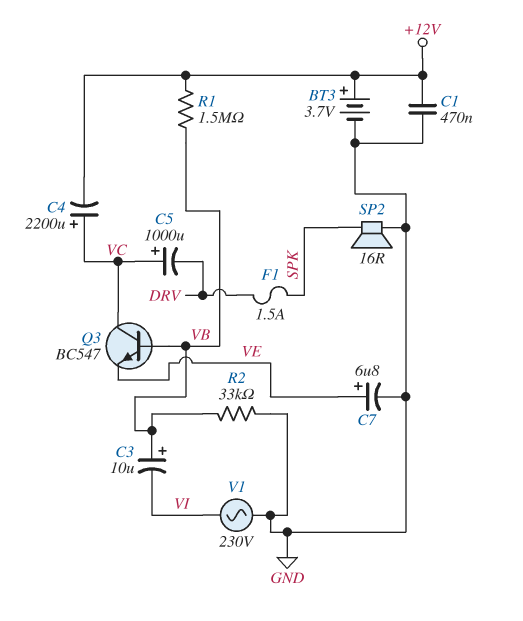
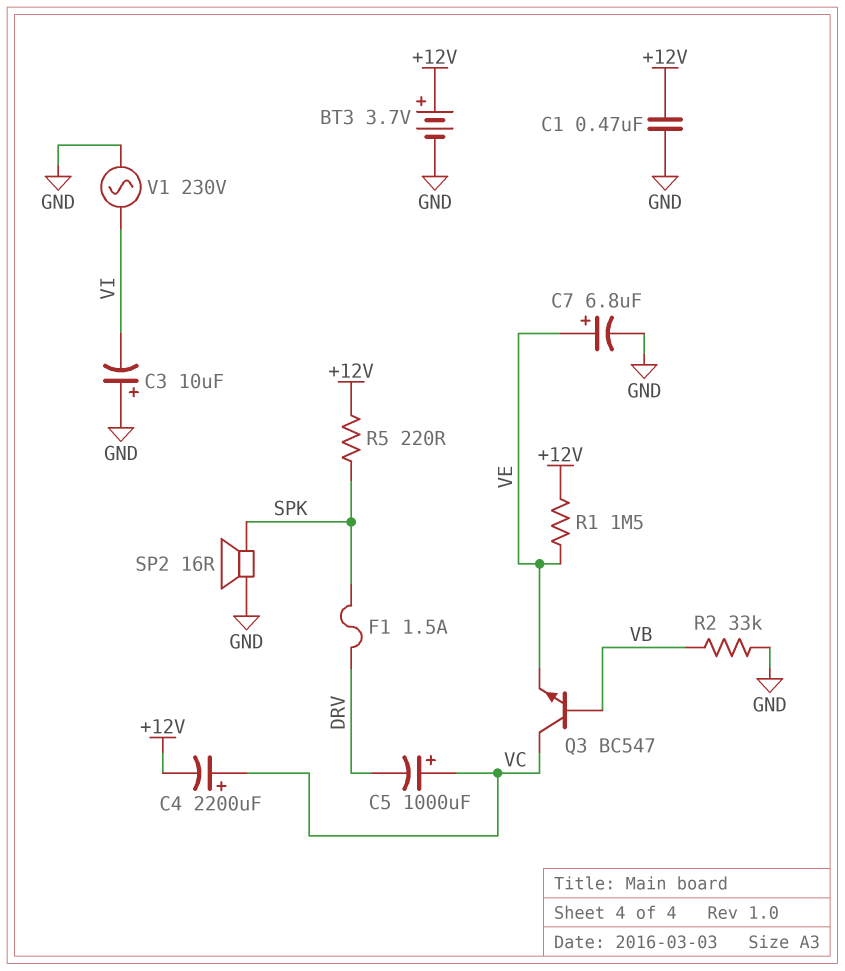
C3: 10uF (plus VB, minus VI) -> 10uF (plus GND, minus VI)
R1: 1.5M (+12V, VB) -> 1.5M (+12V, VE)
R5: none -> 220 (+12V, SPK)

